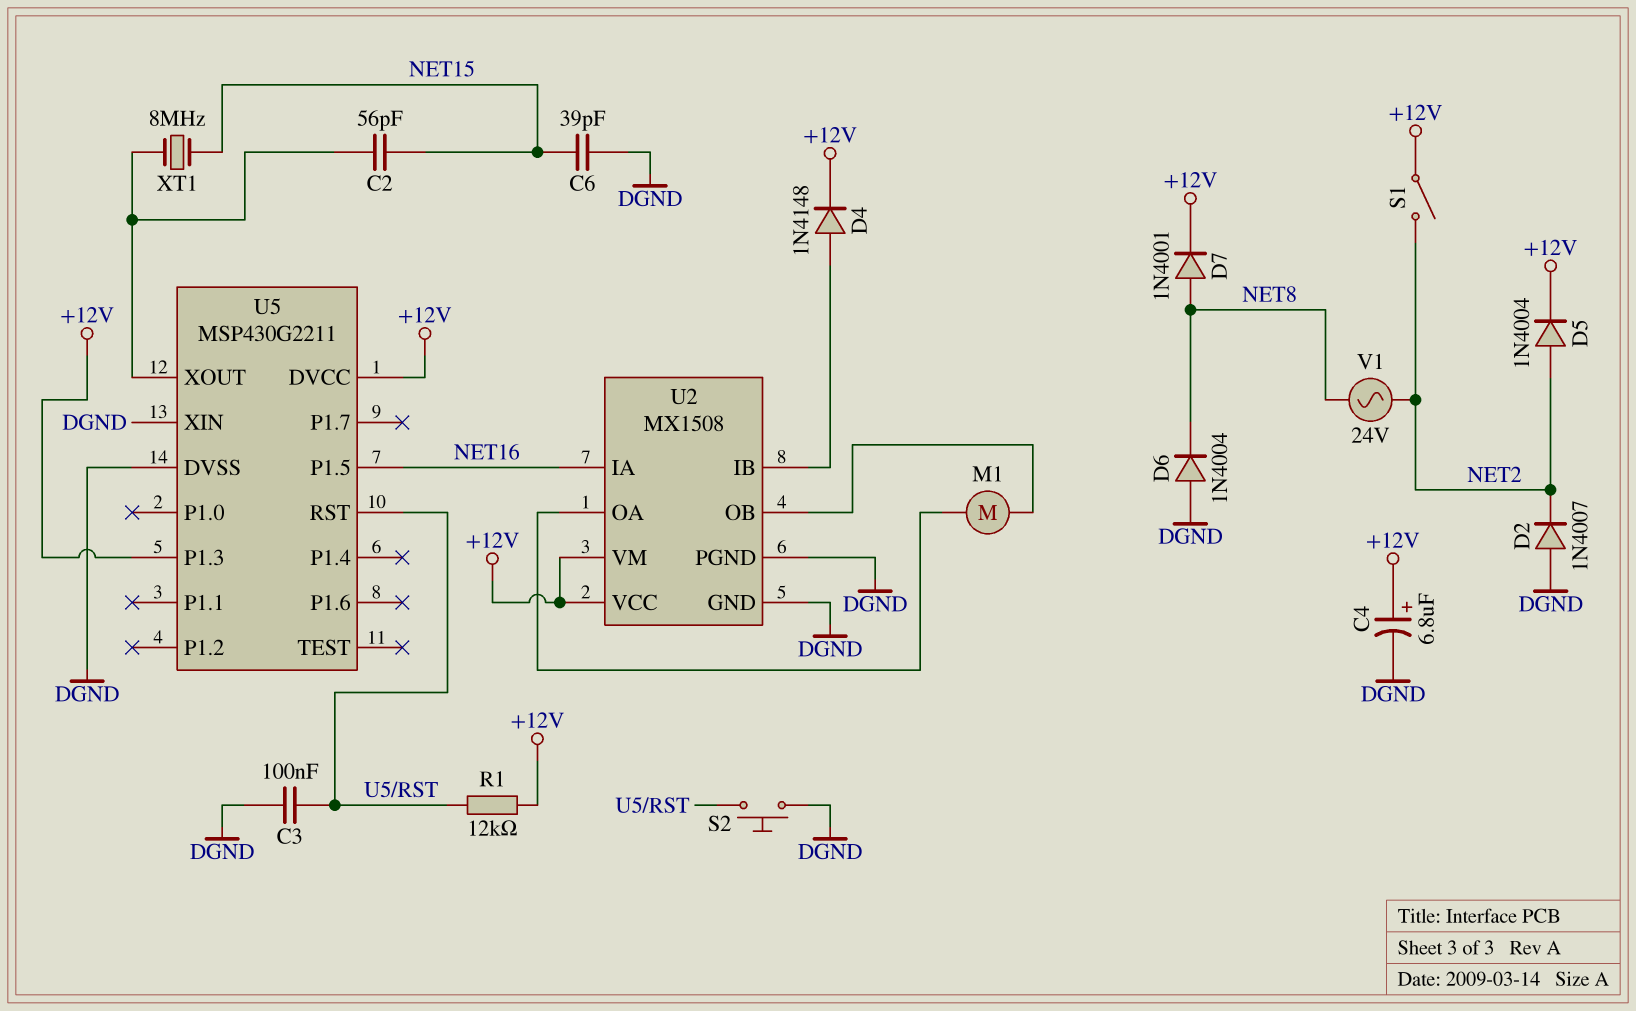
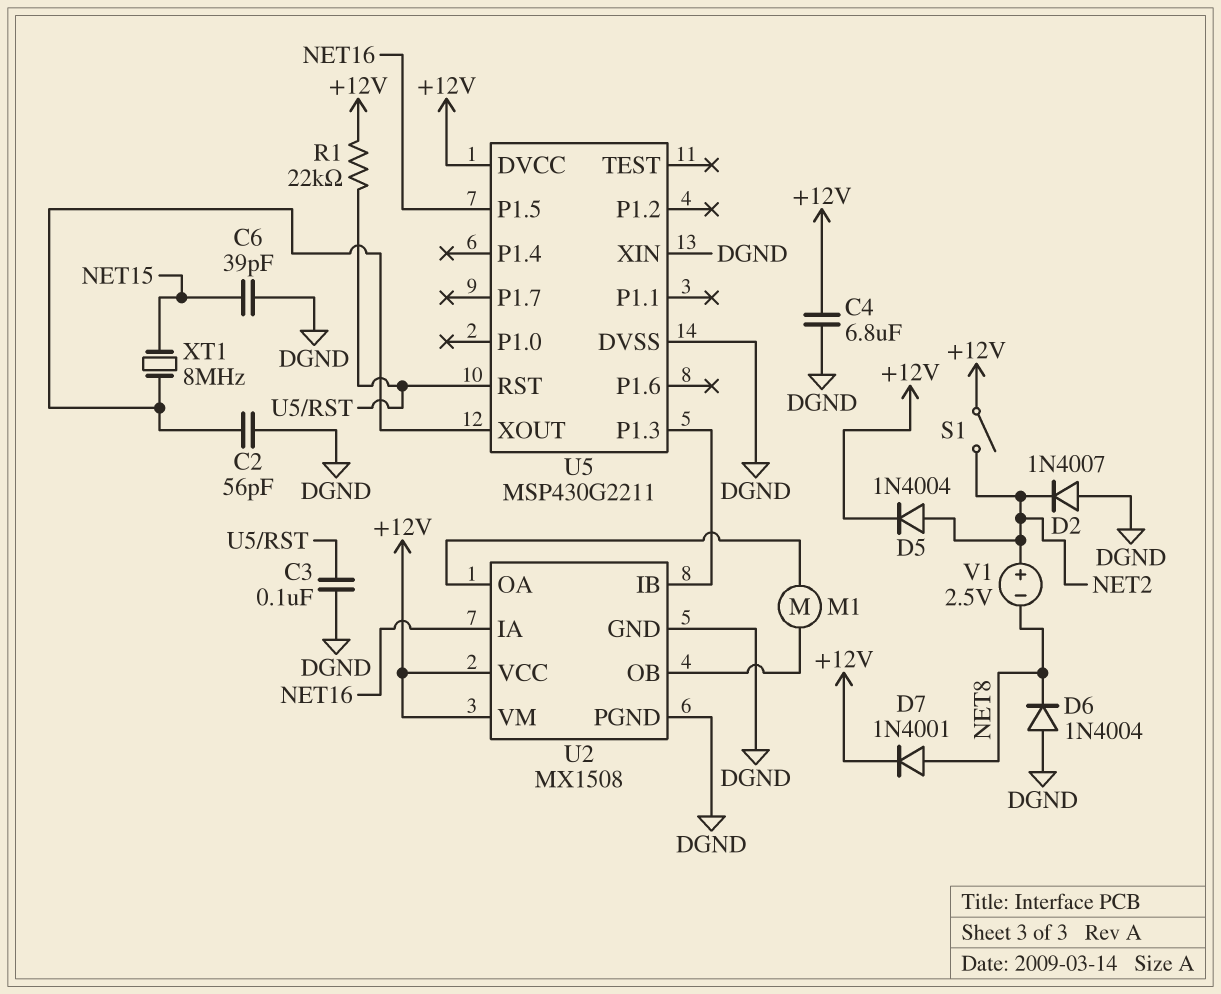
C2: 56pF (NET15, U5/XOUT) -> 56pF (DGND, U5/XOUT)
C4: 6.8uF (plus +12V, minus DGND) -> 6.8uF (+12V, DGND)
D4: diode 1N4148 (A U2/IB, K +12V) -> none
R1: 12k (+12V, U5/RST) -> 22k (+12V, U5/RST)
S2: button (DGND, U5/RST) -> none
U5 pin P1.3: +12V -> U2/IB
V1: AC 24V (NET2, NET8) -> 2.5V (plus NET2, minus NET8)

